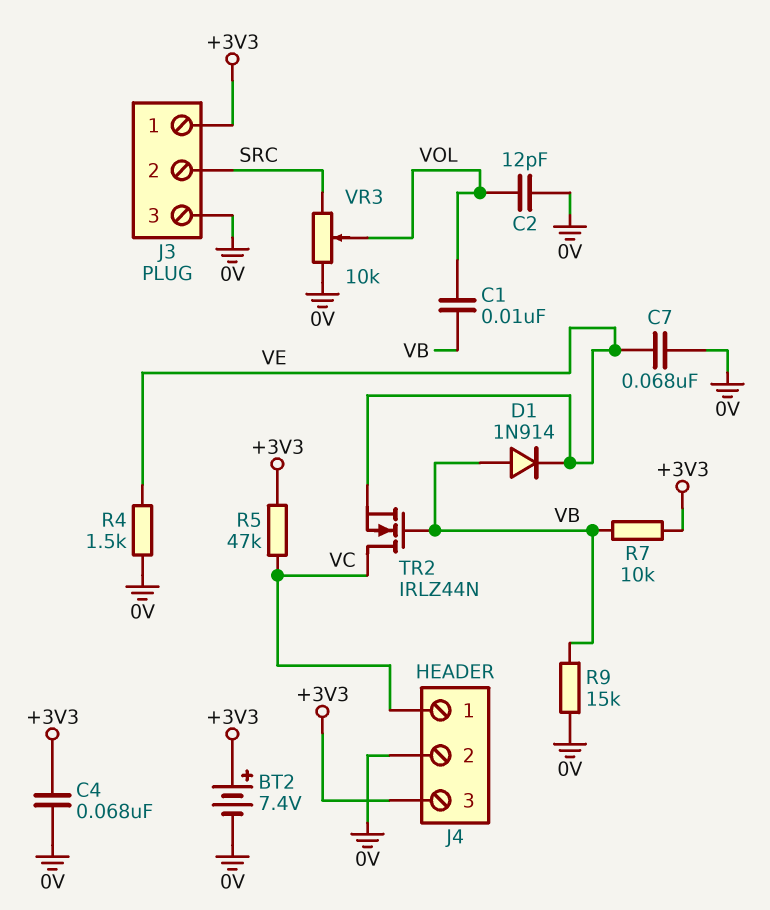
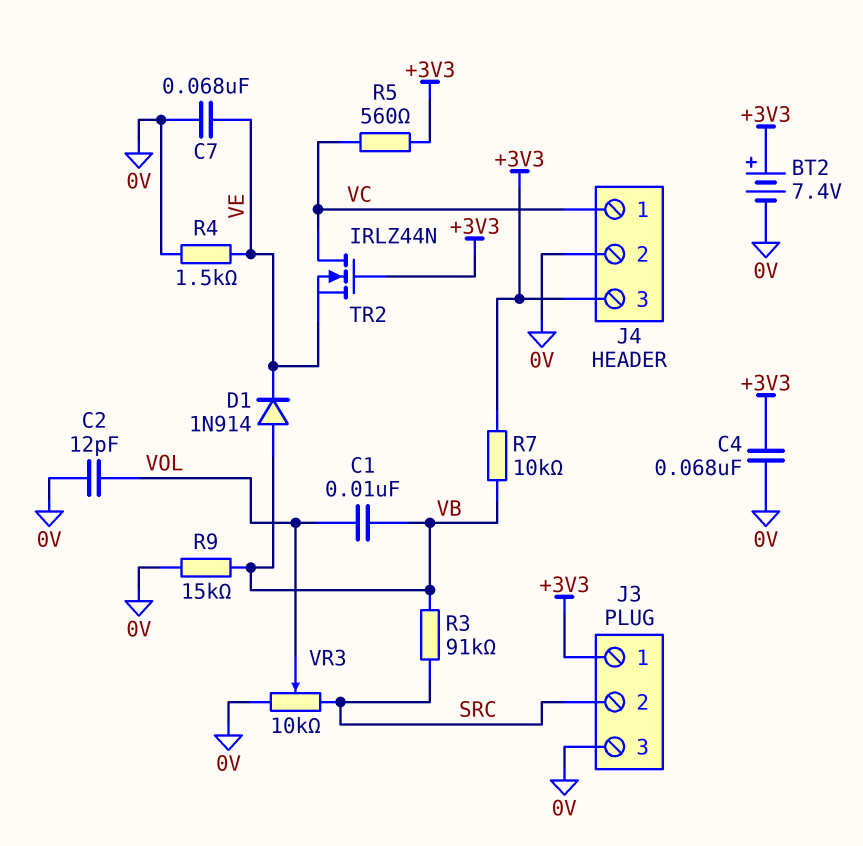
R3: none -> 91k (SRC, VB)
R5: 47k (+3V3, VC) -> 560 (+3V3, VC)
TR2: NMOS IRLZ44N (G VB, D VC, S VE) -> NMOS IRLZ44N (G +3V3, D VC, S VE)

